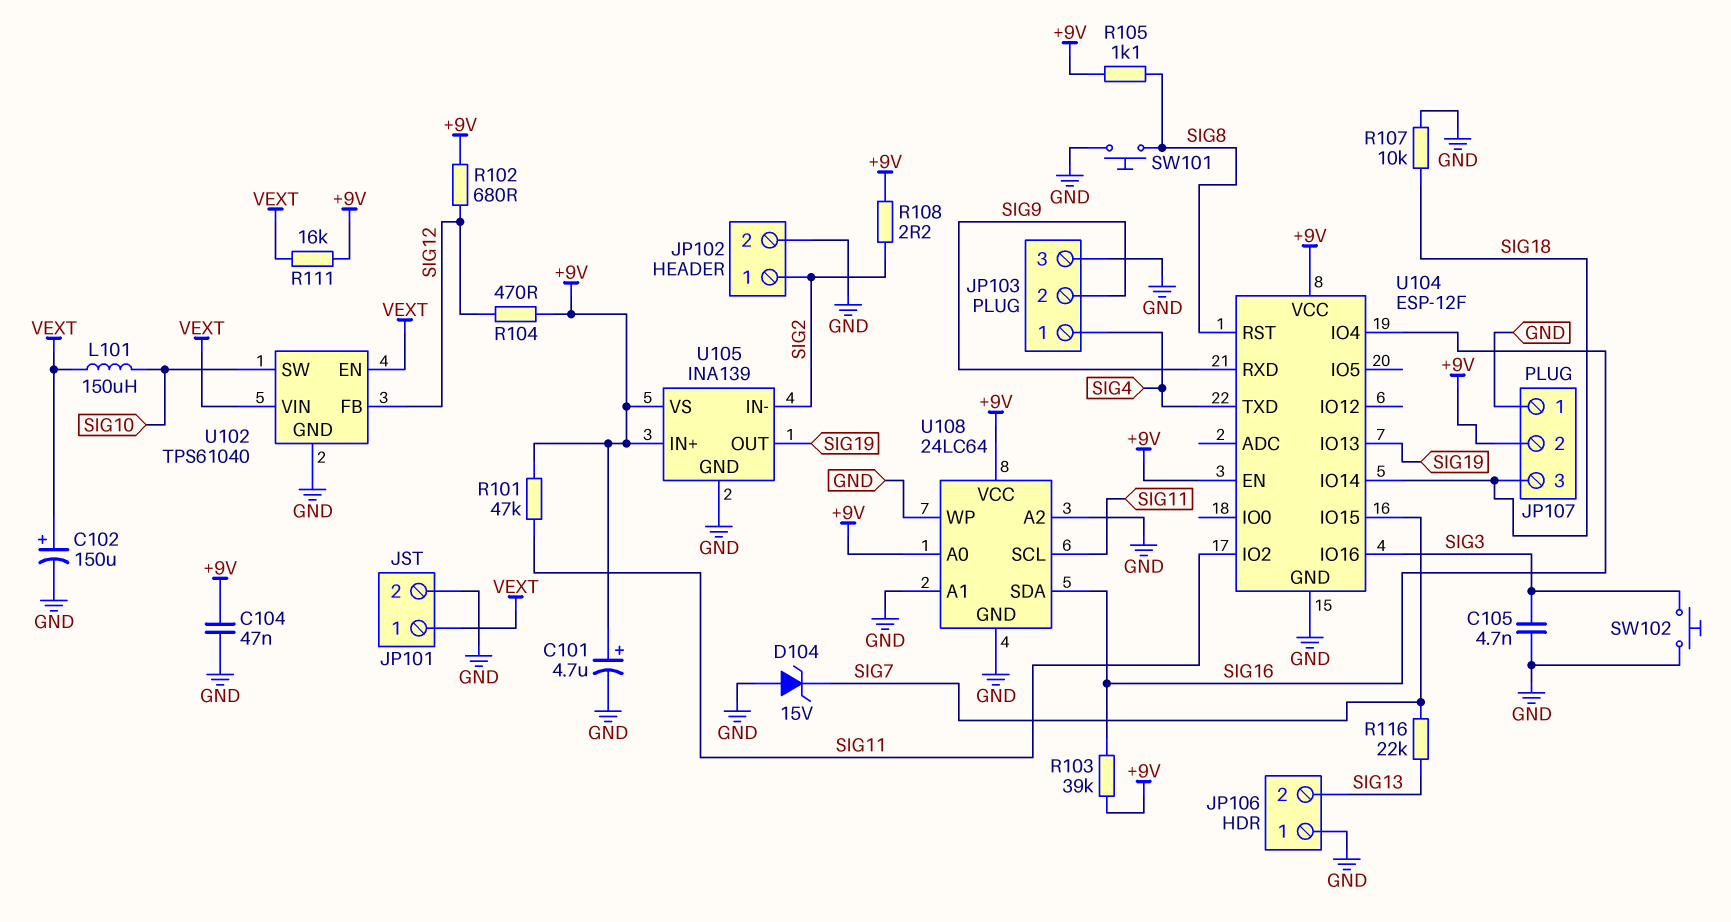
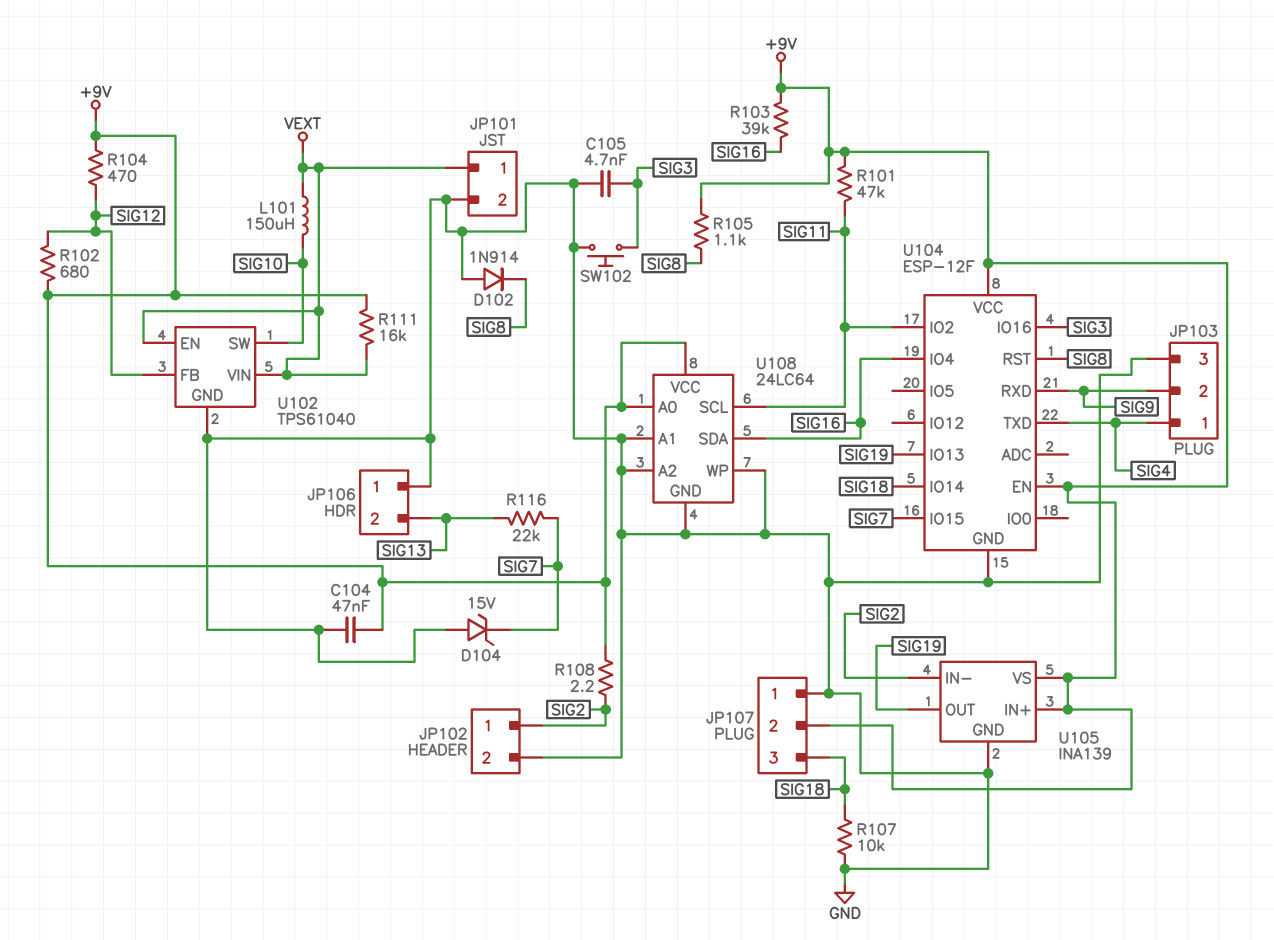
C101: 4.7uF (plus +9V, minus GND) -> none
C102: 150uF (plus VEXT, minus GND) -> none
D102: none -> diode 1N914 (A GND, K SIG8)
SW101: button (GND, SIG8) -> none

